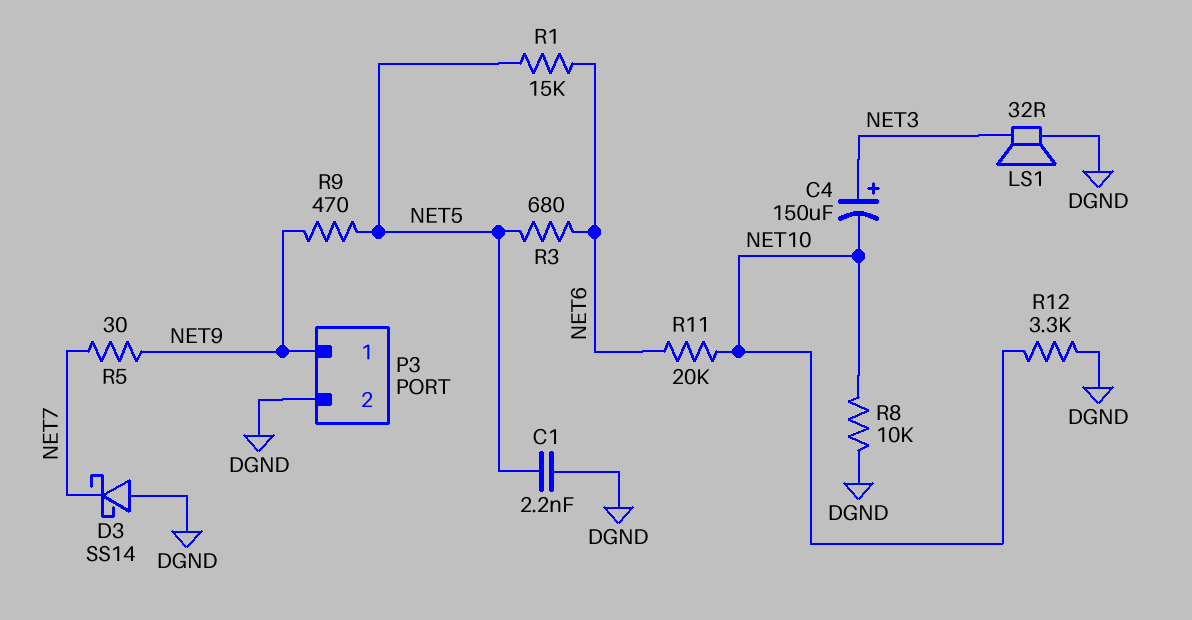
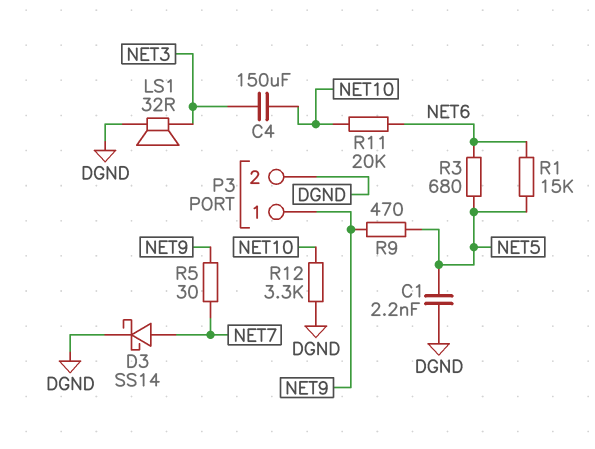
C4: 150uF (plus NET3, minus NET10) -> 150uF (NET3, NET10)
D3: schottky SS14 (A DGND, K NET7) -> schottky SS14 (A NET7, K DGND)
R8: 10k (DGND, NET10) -> none

